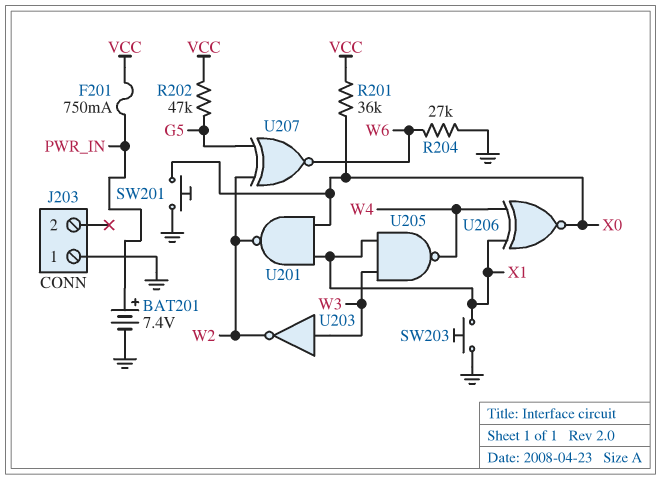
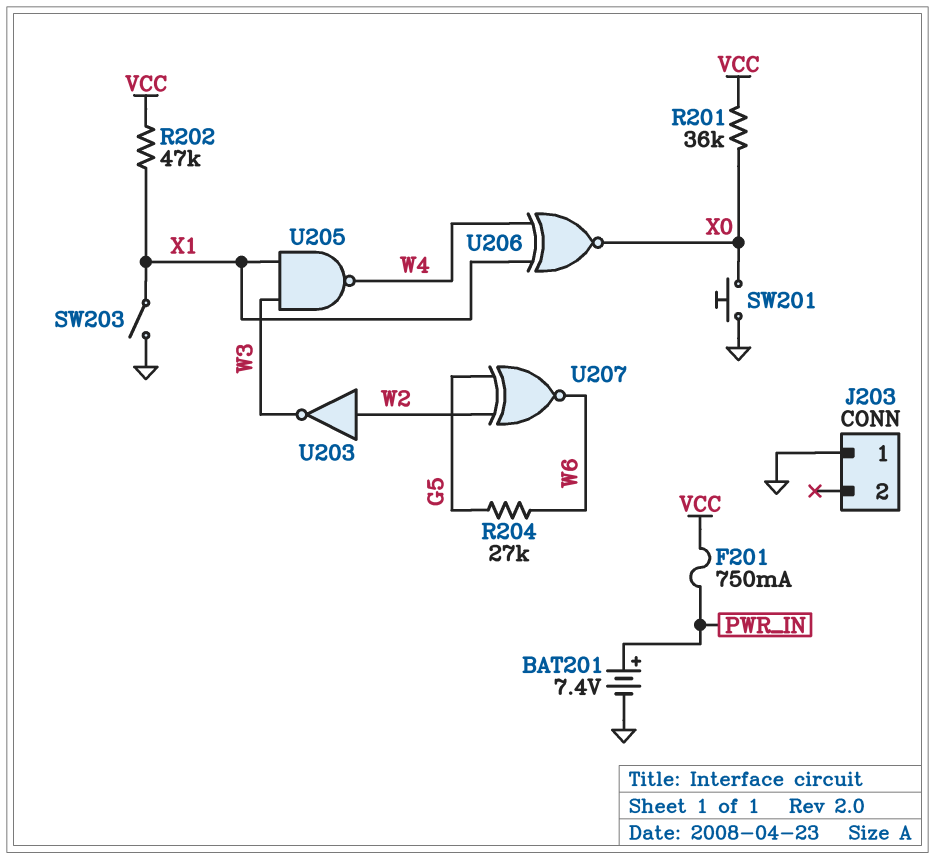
R202: 47k (G5, VCC) -> 47k (VCC, X1)
R204: 27k (GND, W6) -> 27k (G5, W6)
SW203: button (GND, X1) -> switch (GND, X1)
U201: NAND (in X0, in X1, out W2) -> none
U203: NOT (in W3, out W2) -> NOT (in W2, out W3)

